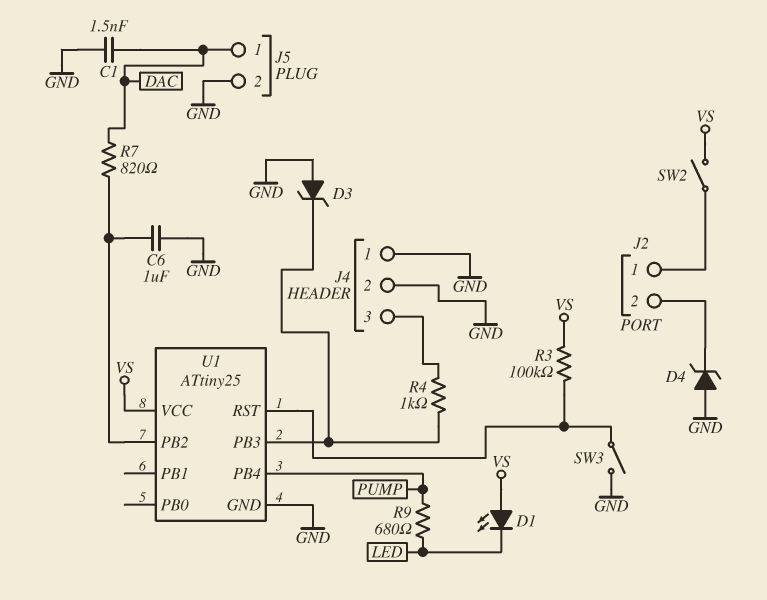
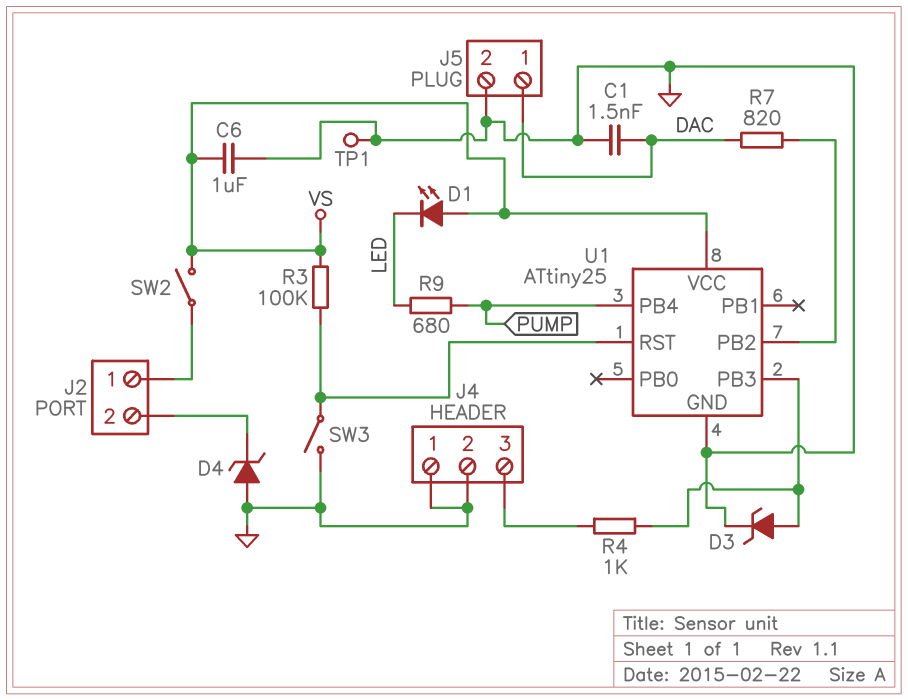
C6: 1uF (GND, U1/PB2) -> 1uF (GND, VS)
D3: zener (A GND, K U1/PB3) -> zener (A U1/PB3, K GND)
TP1: none -> test point (GND)

